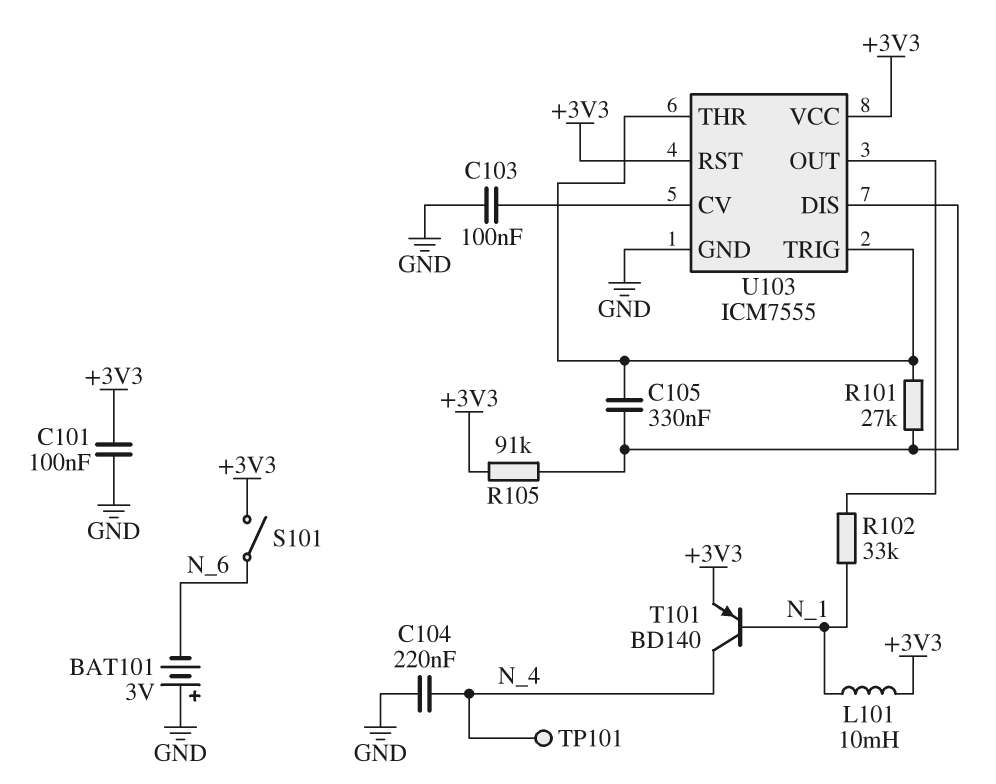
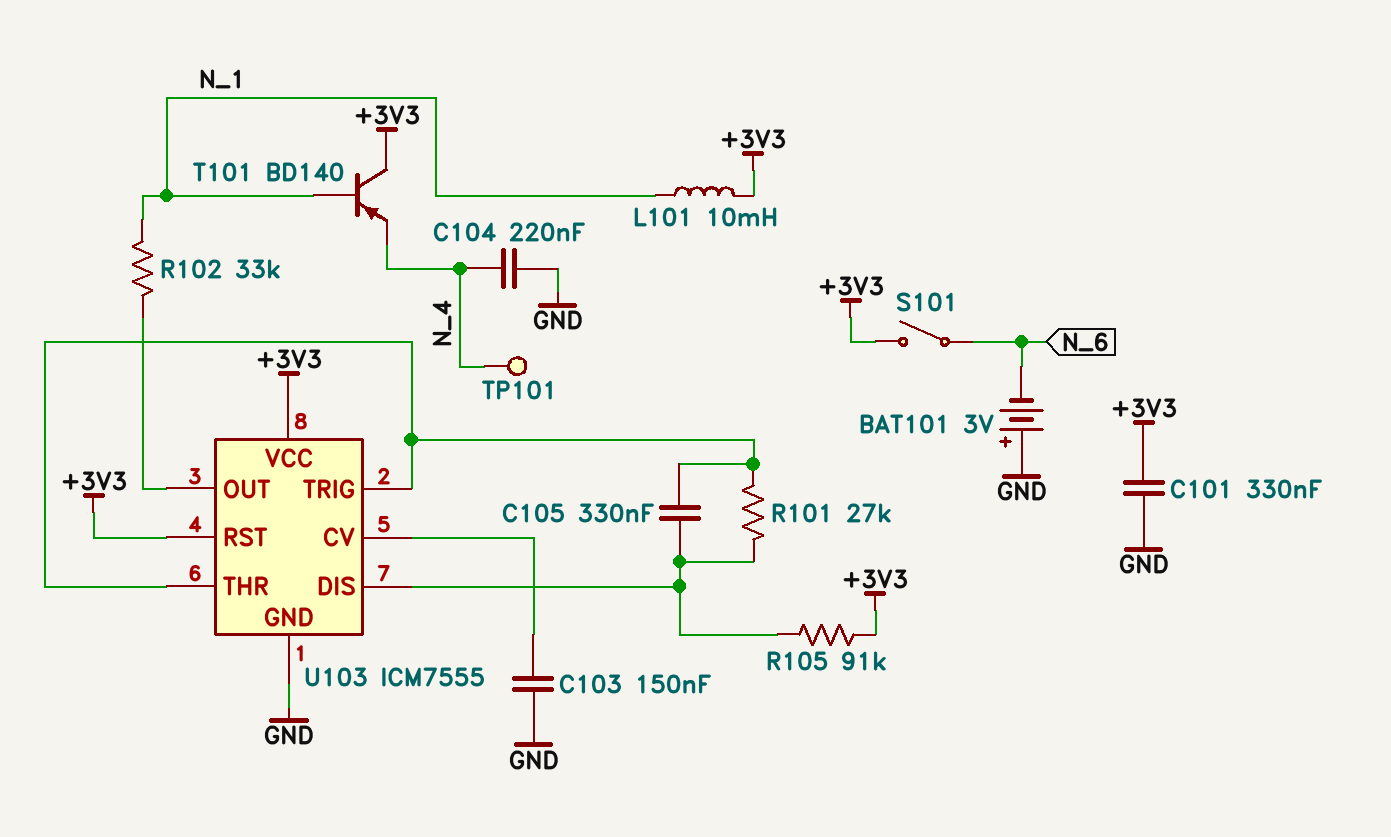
C101: 100nF (+3V3, GND) -> 330nF (+3V3, GND)
C103: 100nF (GND, U103/CV) -> 150nF (GND, U103/CV)
T101: PNP BD140 (B N_1, C N_4, E +3V3) -> PNP BD140 (B N_1, C +3V3, E N_4)

